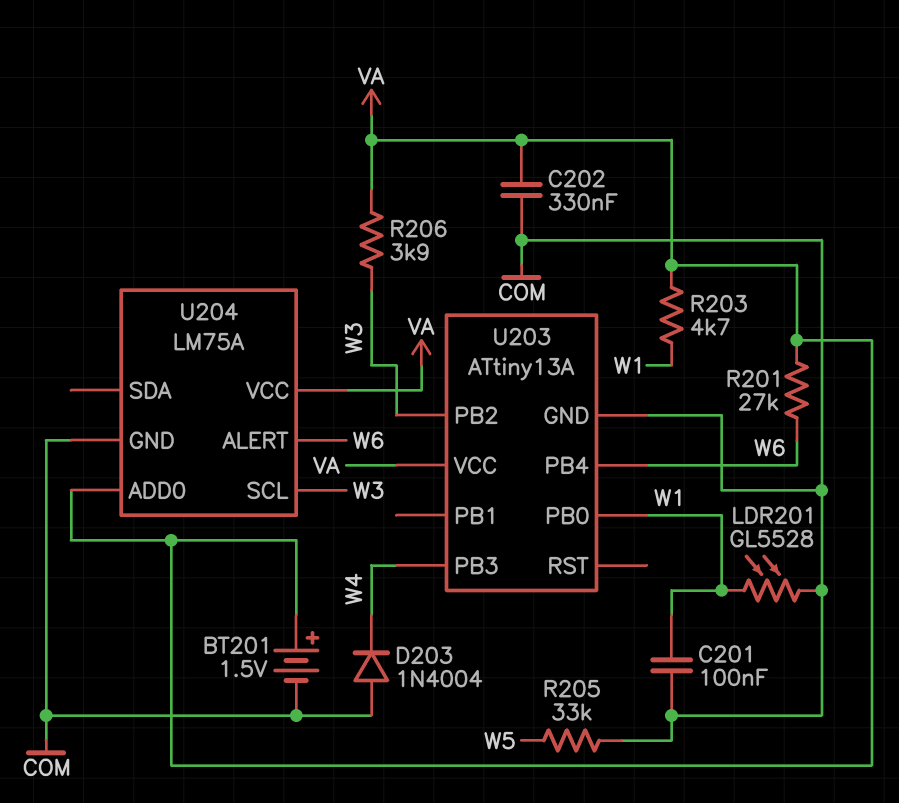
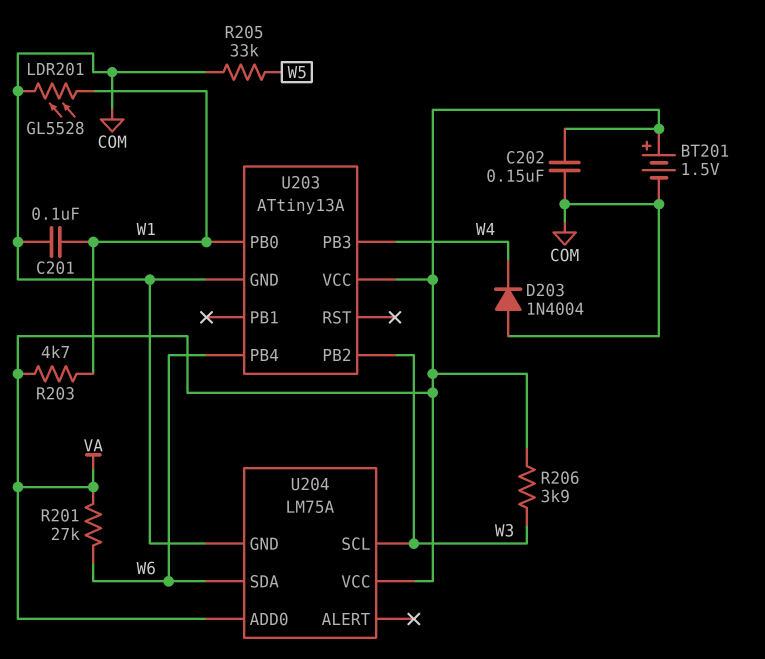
C202: 330nF (COM, VA) -> 150nF (COM, VA)
U204 pin ALERT: W6 -> none
U204 pin SDA: none -> W6

